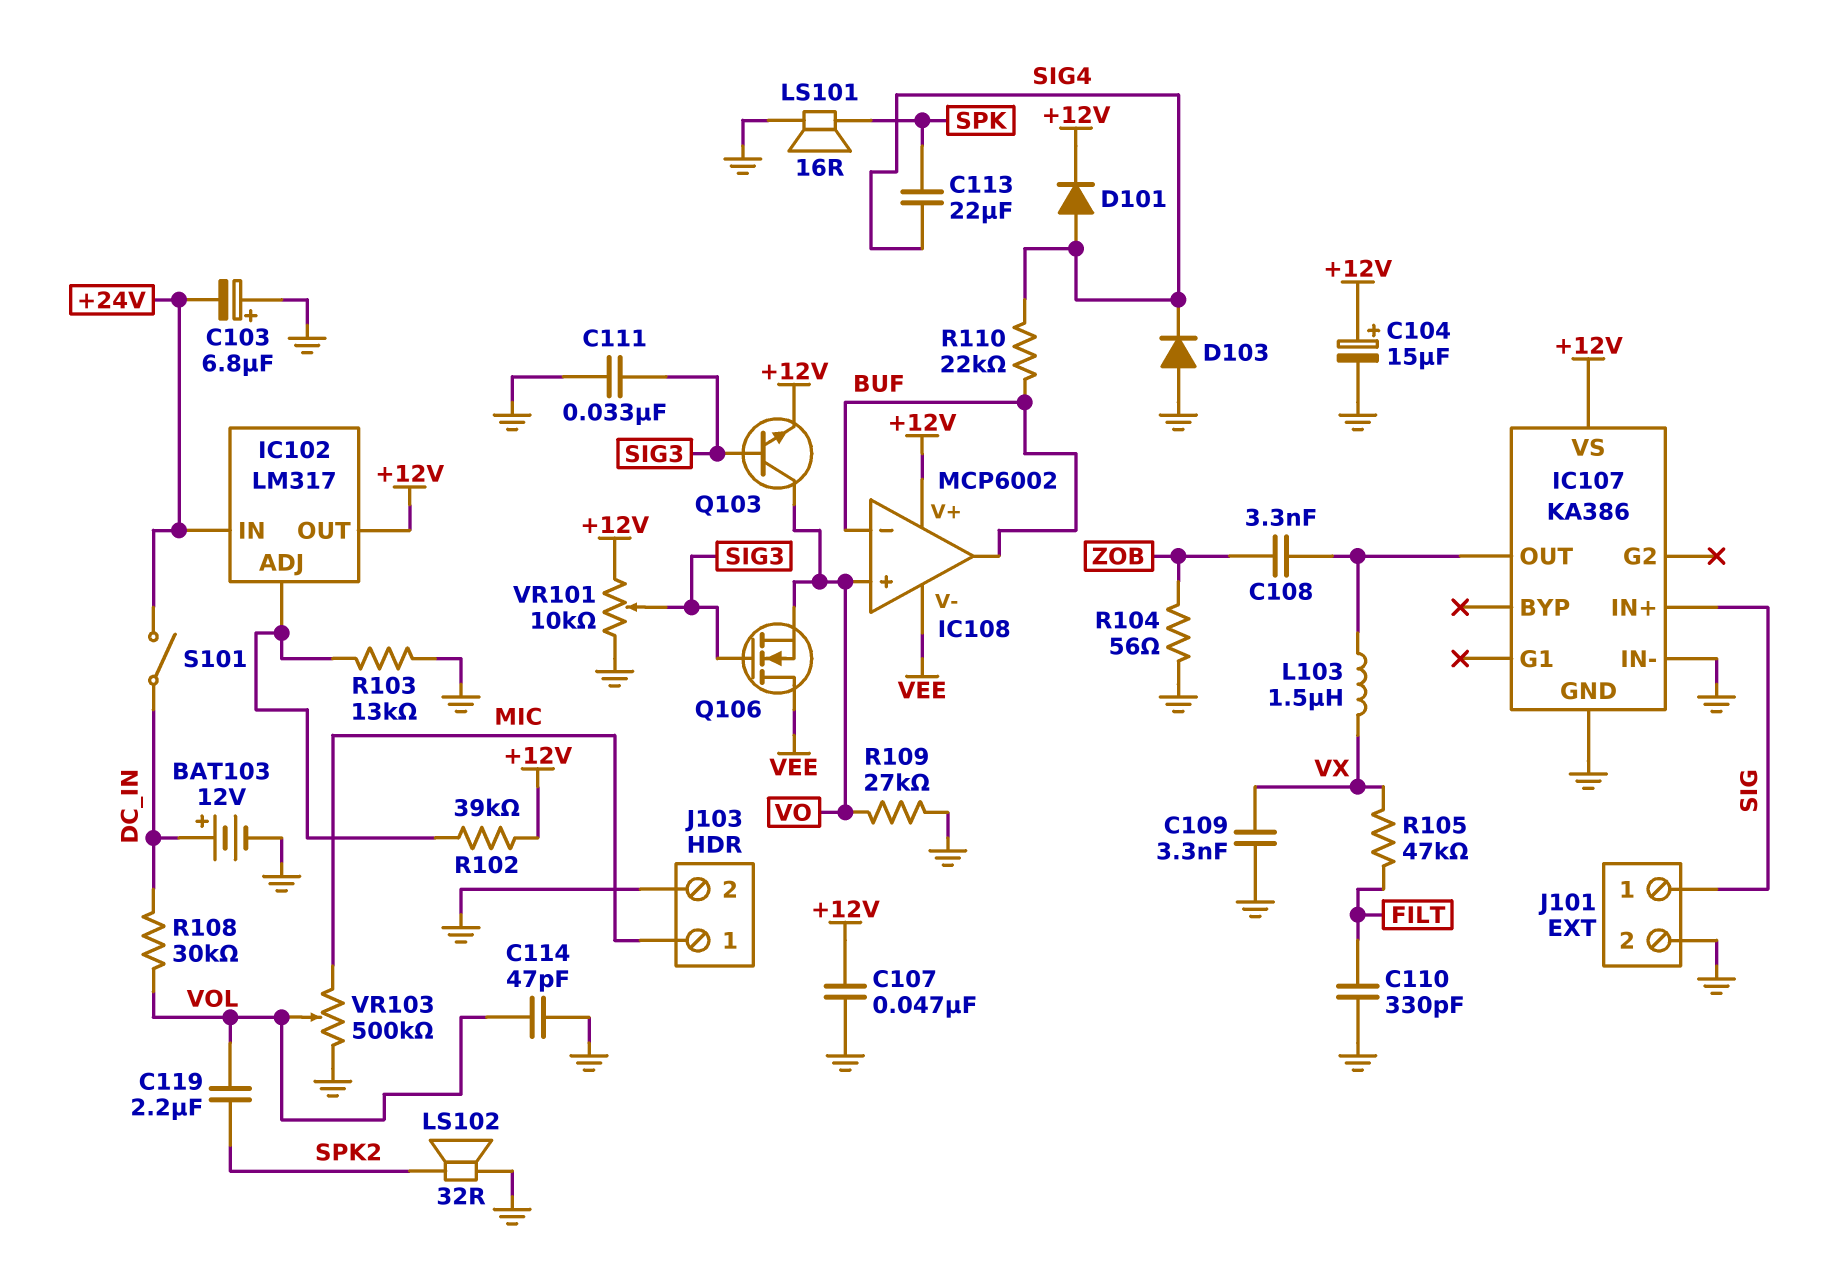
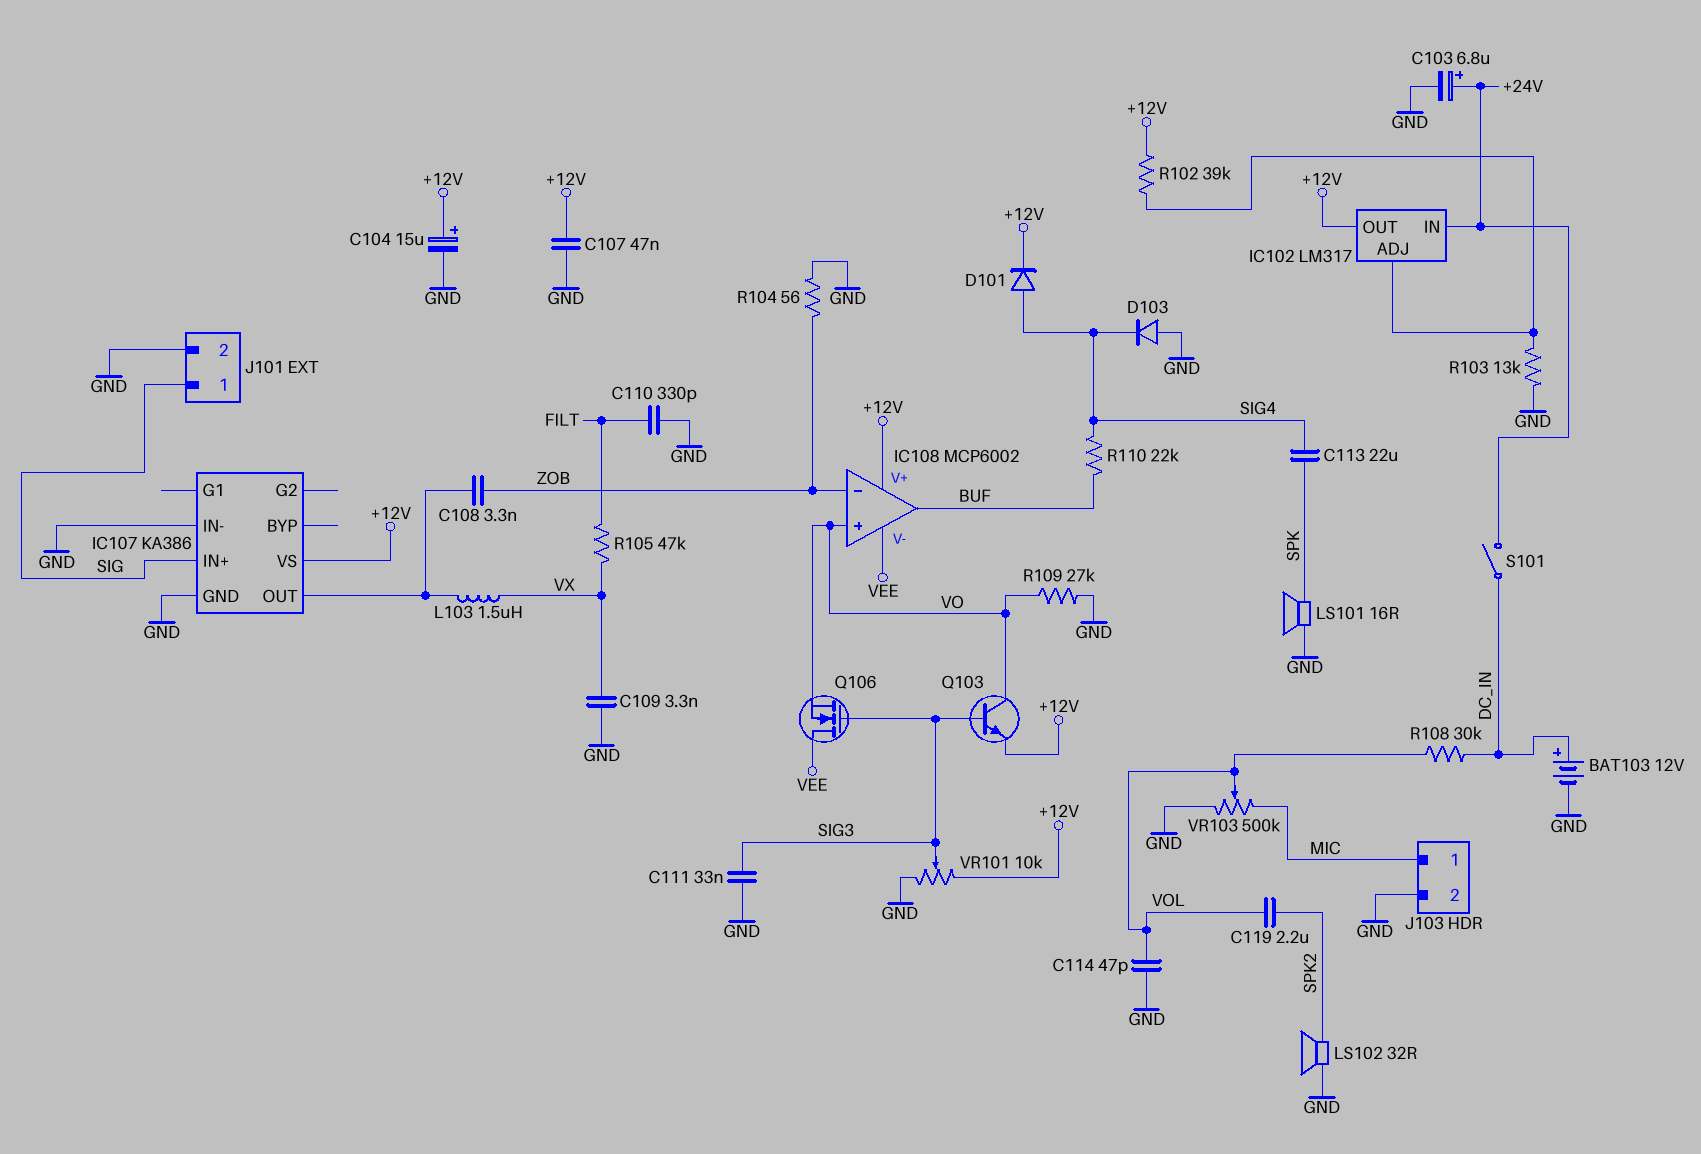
C103: 6.8uF (plus GND, minus +24V) -> 6.8uF (plus +24V, minus GND)
IC108 pin in-: BUF -> ZOB

